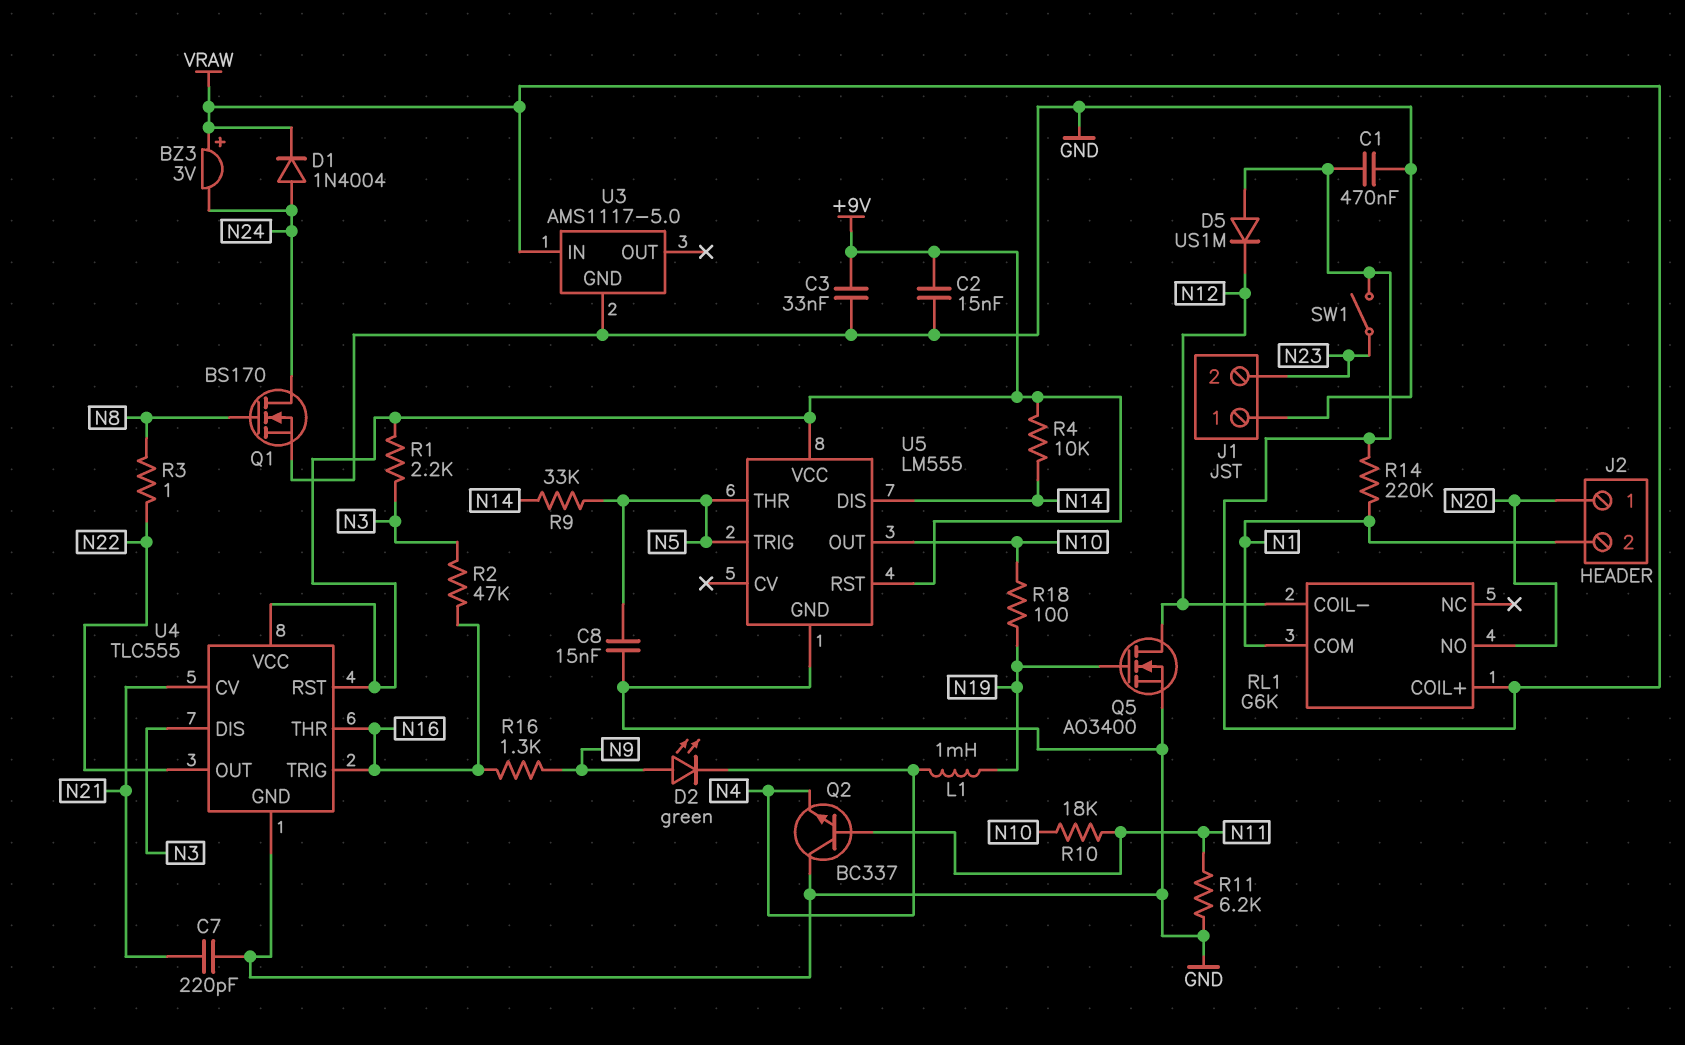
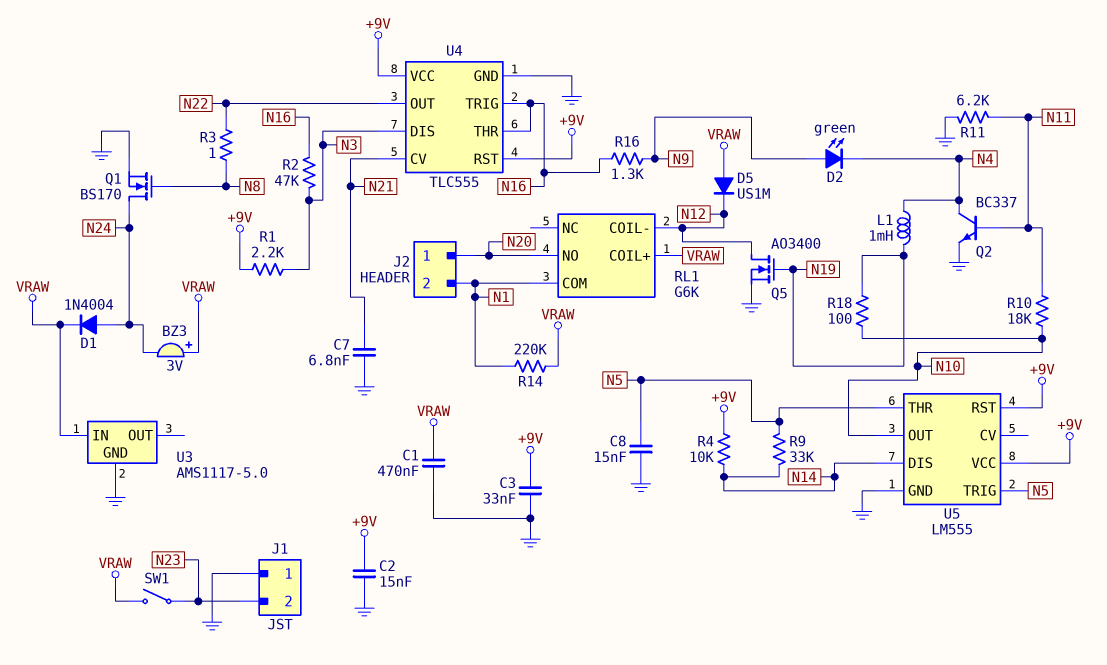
C7: 220pF (GND, N21) -> 6.8nF (GND, N21)
Q2: NPN BC337 (B N11, C GND, E N4) -> NPN BC337 (B N11, C N4, E GND)

